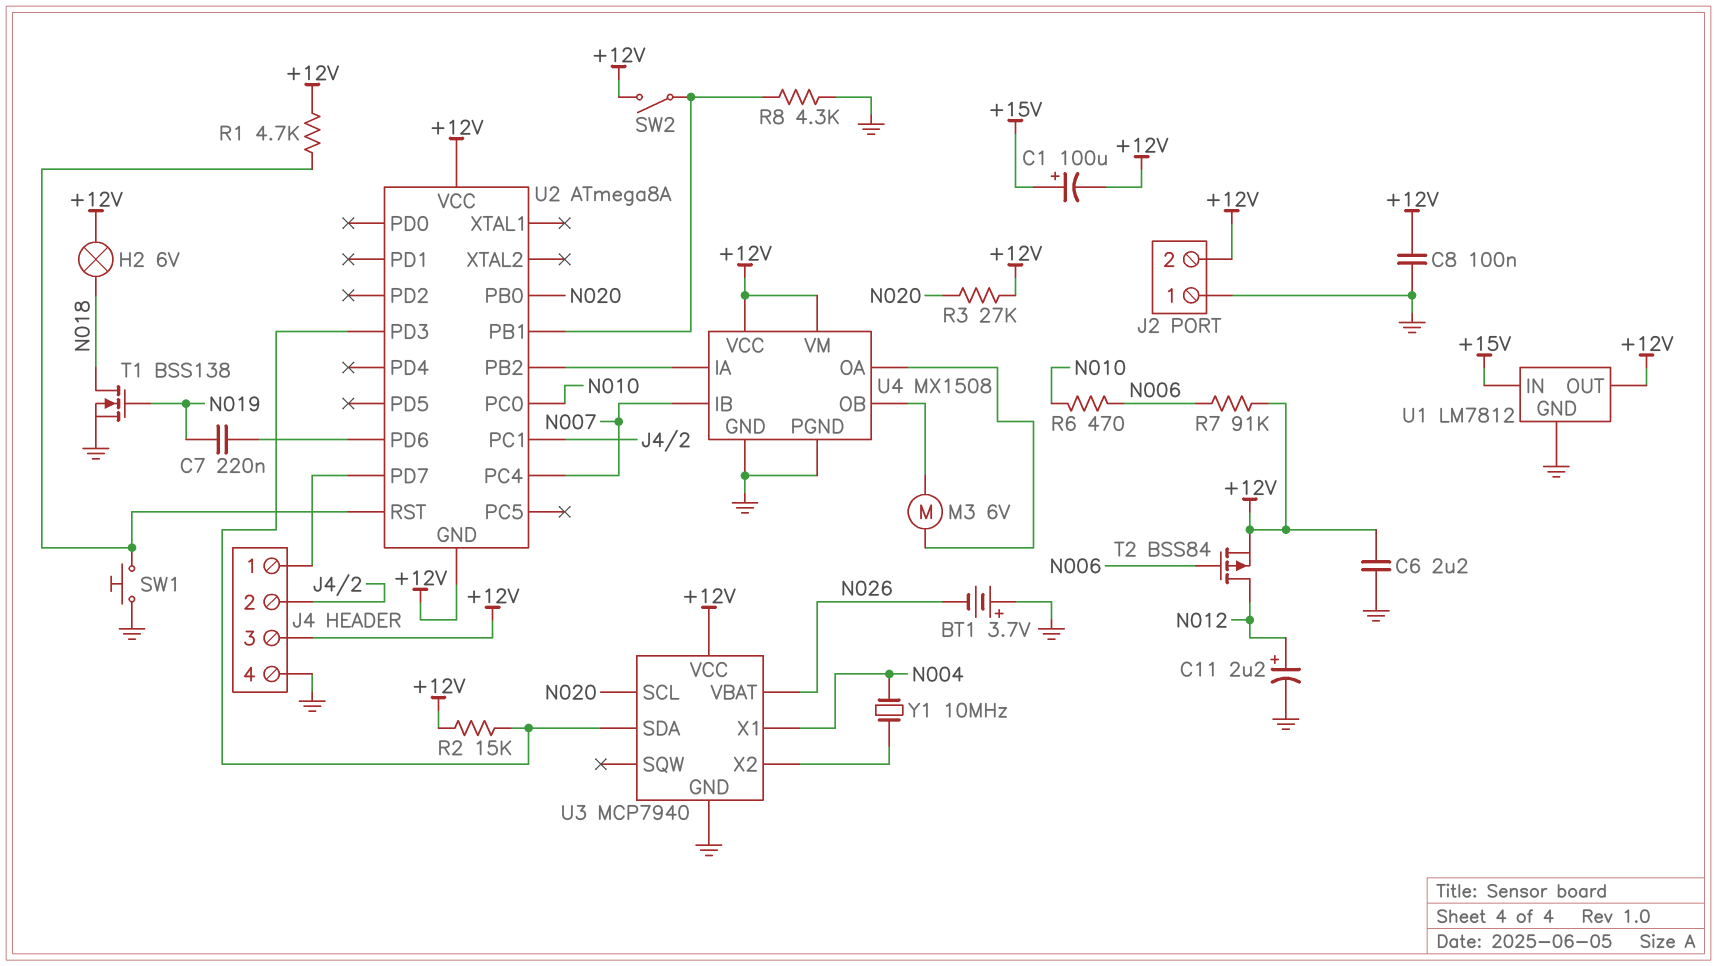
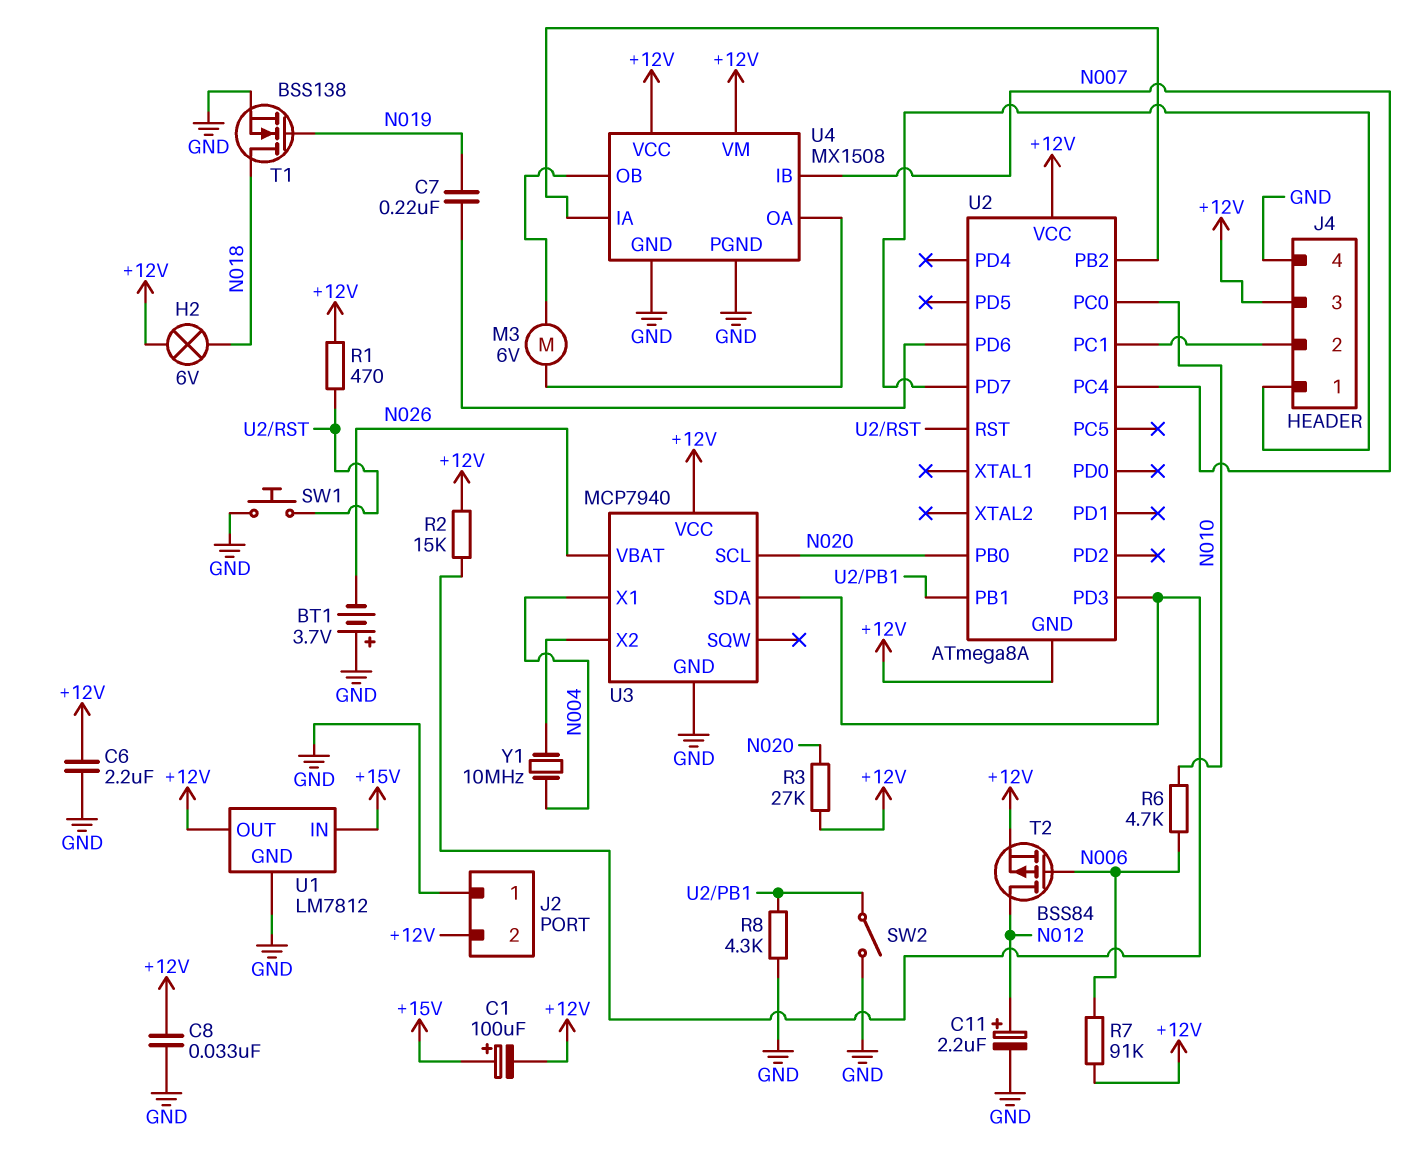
C8: 100nF (+12V, GND) -> 33nF (+12V, GND)
R1: 4.7k (+12V, U2/RST) -> 470 (+12V, U2/RST)
R6: 470 (N006, N010) -> 4.7k (N006, N010)
SW2: switch (+12V, U2/PB1) -> switch (GND, U2/PB1)

